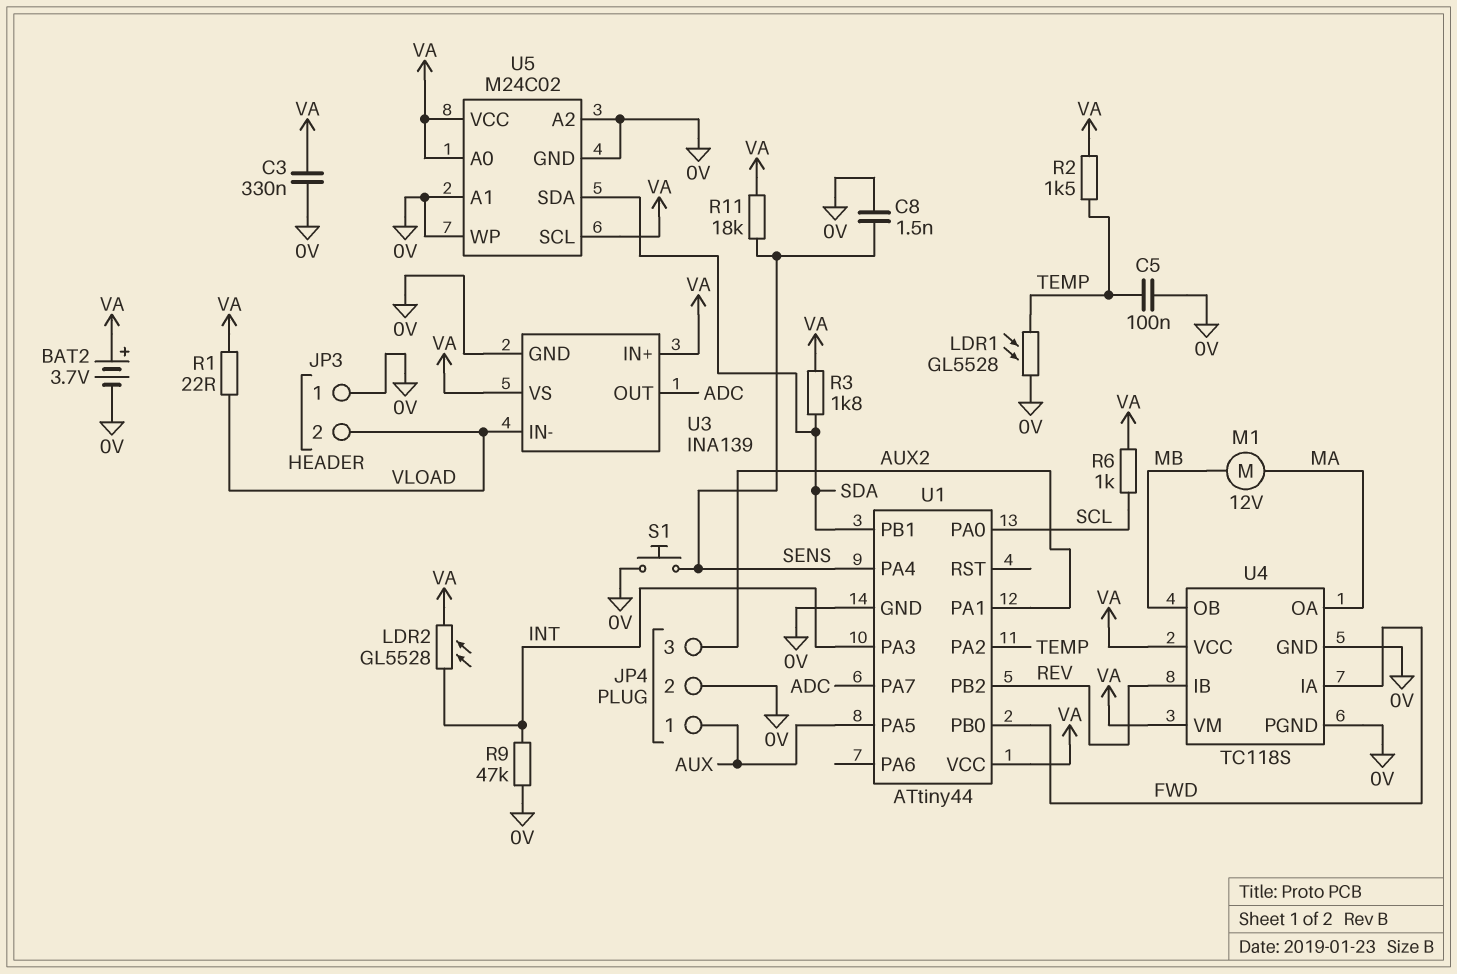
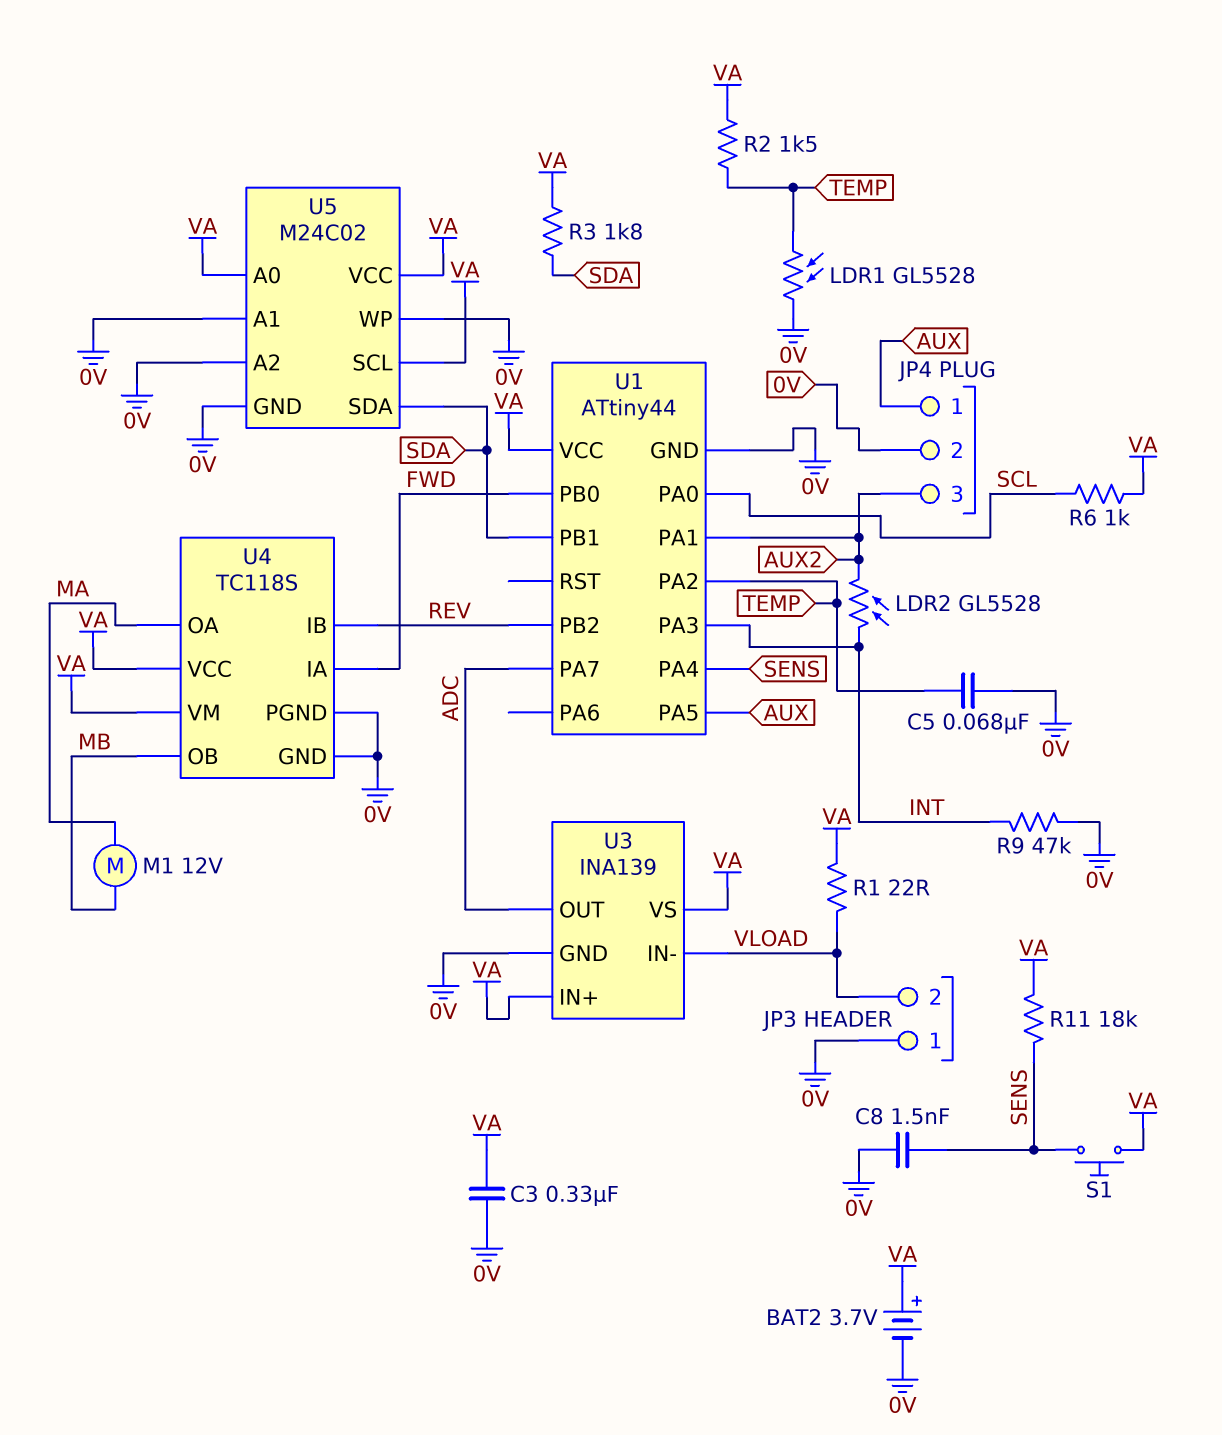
C5: 100nF (0V, TEMP) -> 68nF (0V, TEMP)
LDR2: GL5528 (INT, VA) -> GL5528 (AUX2, INT)
S1: button (0V, SENS) -> button (SENS, VA)

